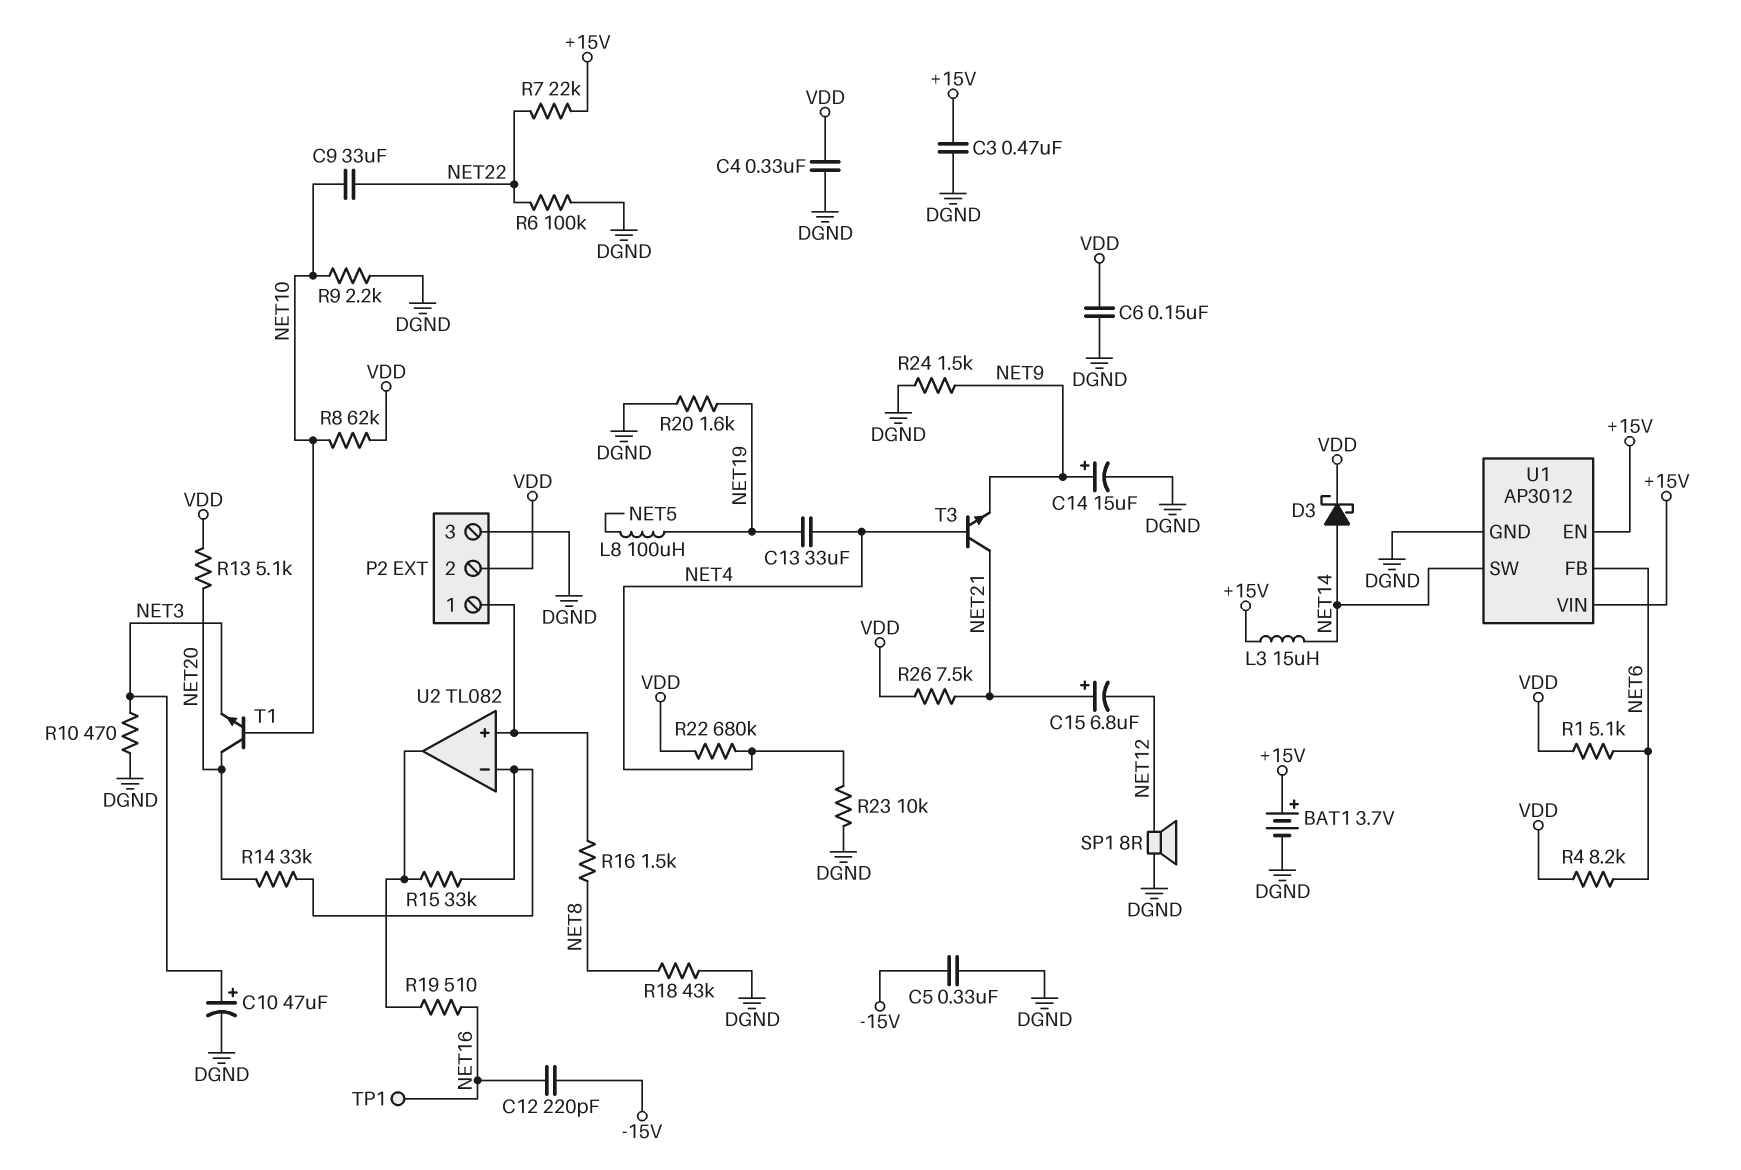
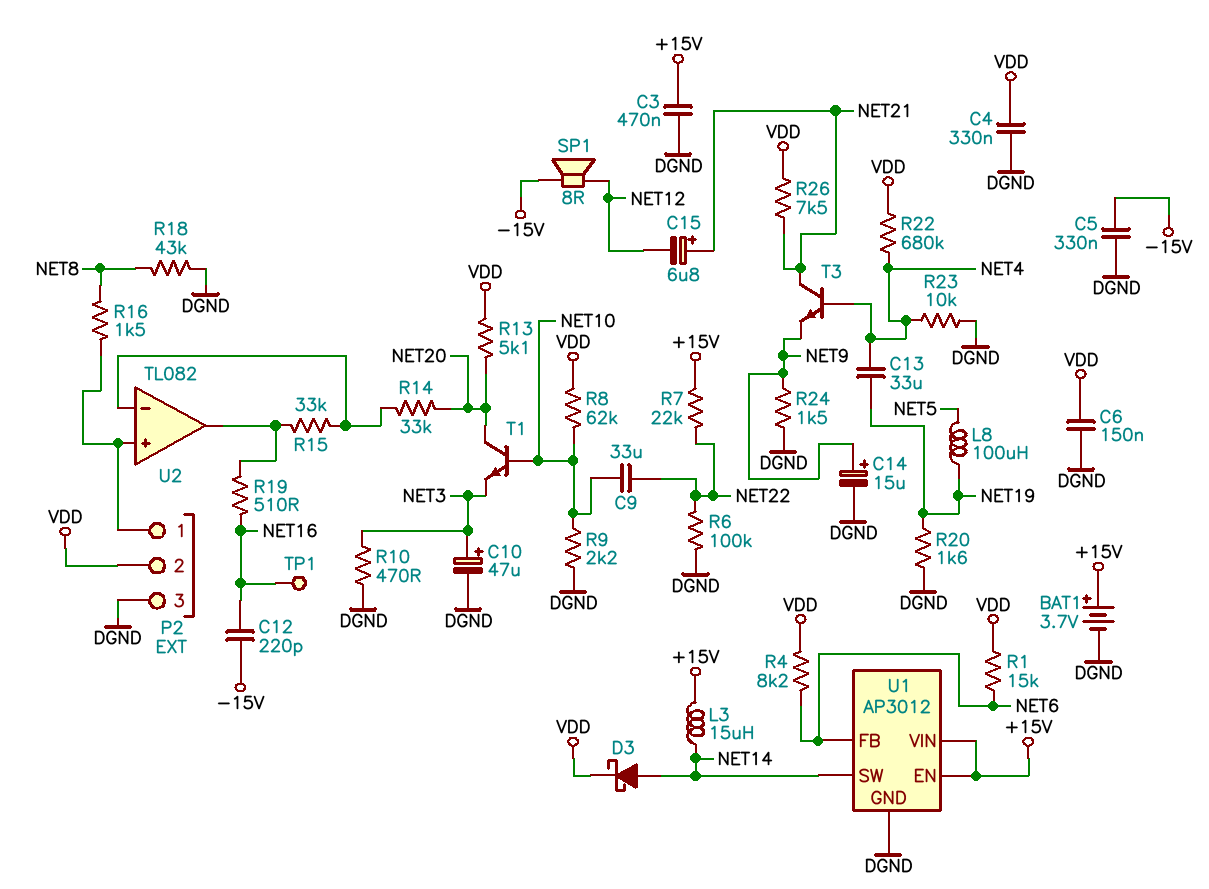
R1: 5.1k (NET6, VDD) -> 15k (NET6, VDD)
SP1: speaker 8R (DGND, NET12) -> speaker 8R (-15V, NET12)

